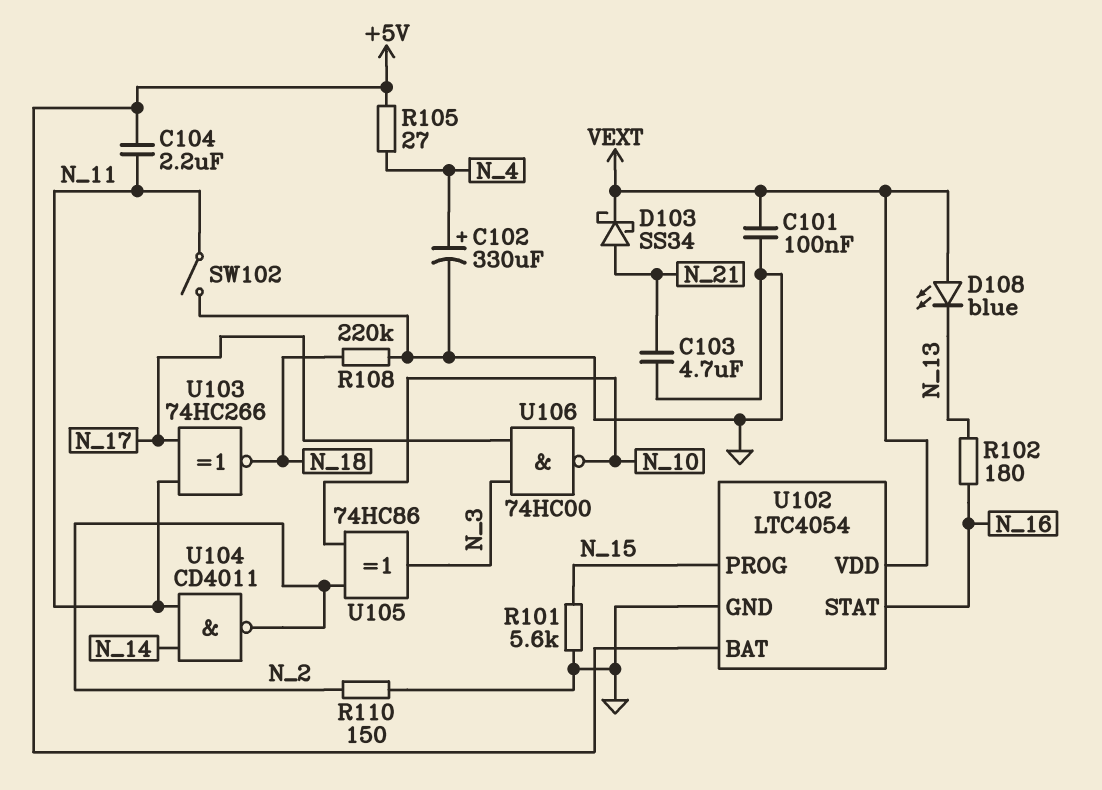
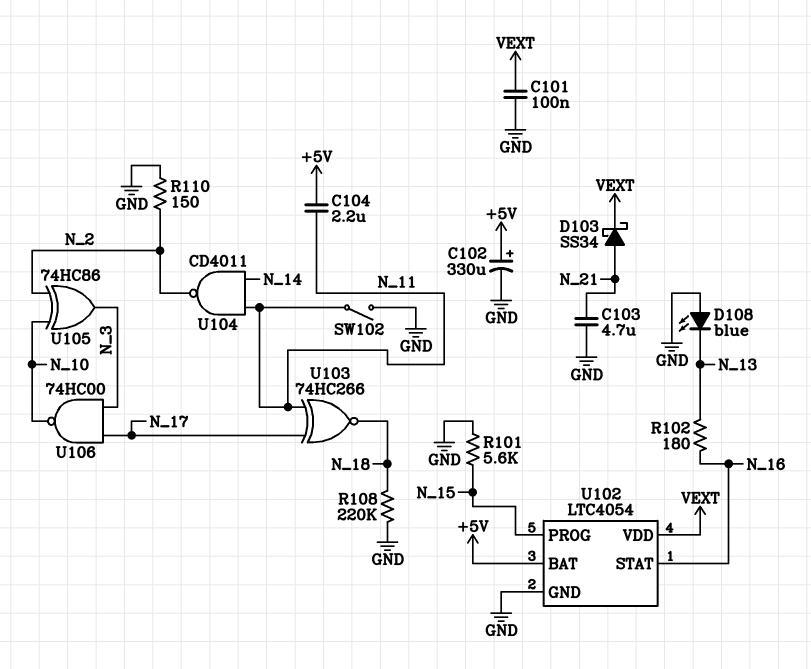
C102: 330uF (plus N_4, minus GND) -> 330uF (plus +5V, minus GND)
D108: LED blue (A VEXT, K N_13) -> LED blue (A GND, K N_13)
R105: 27 (+5V, N_4) -> none

